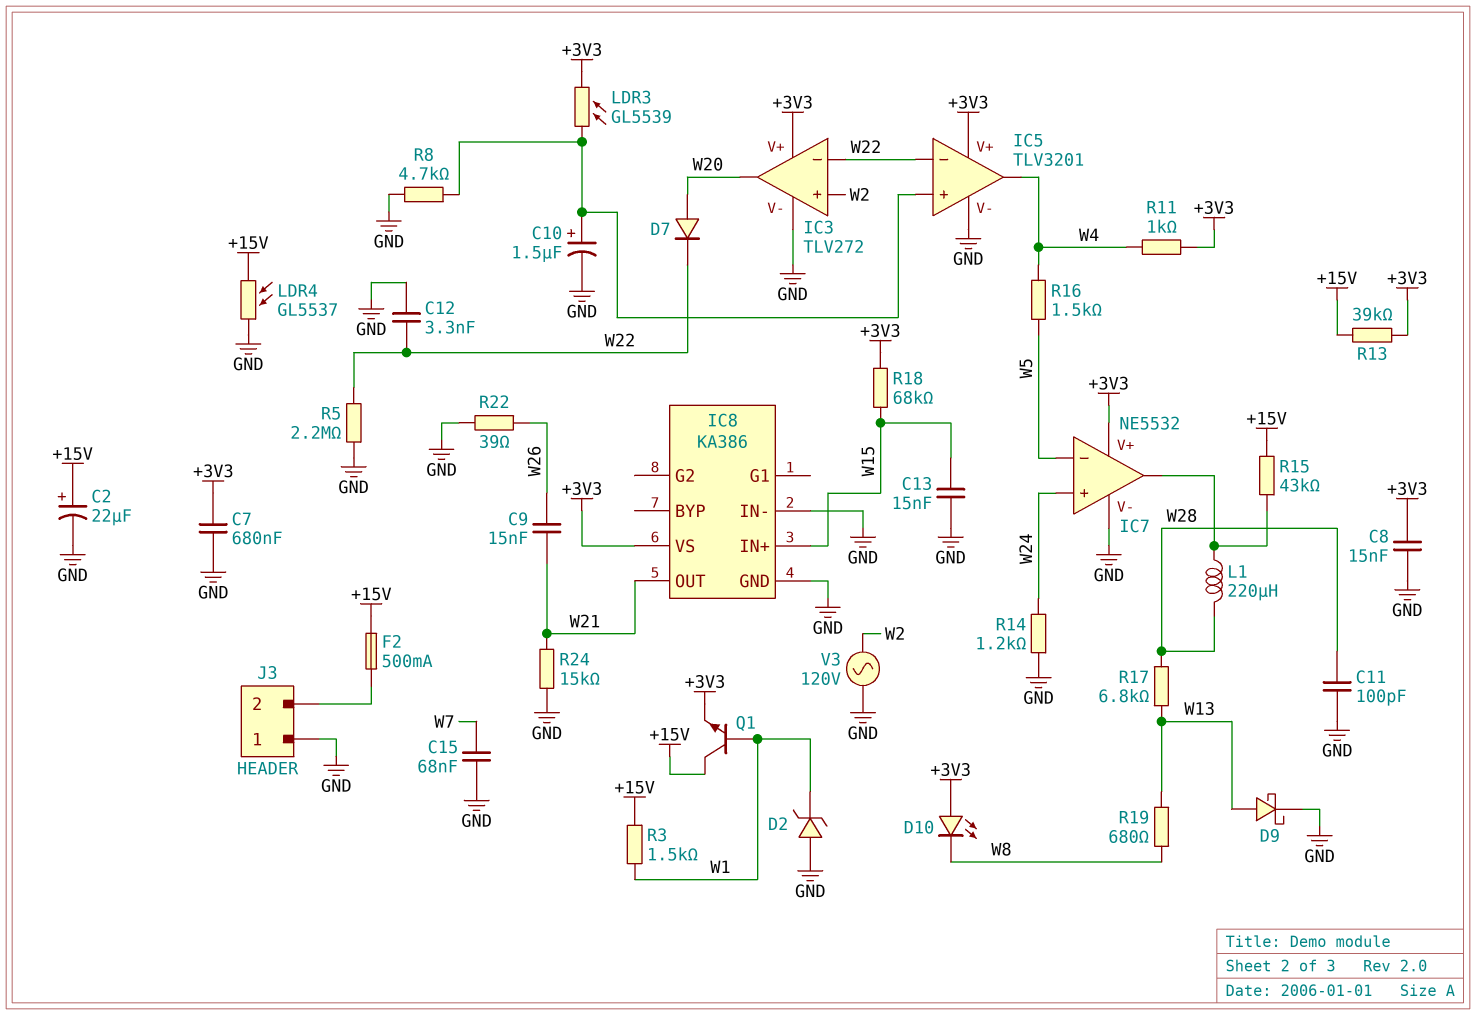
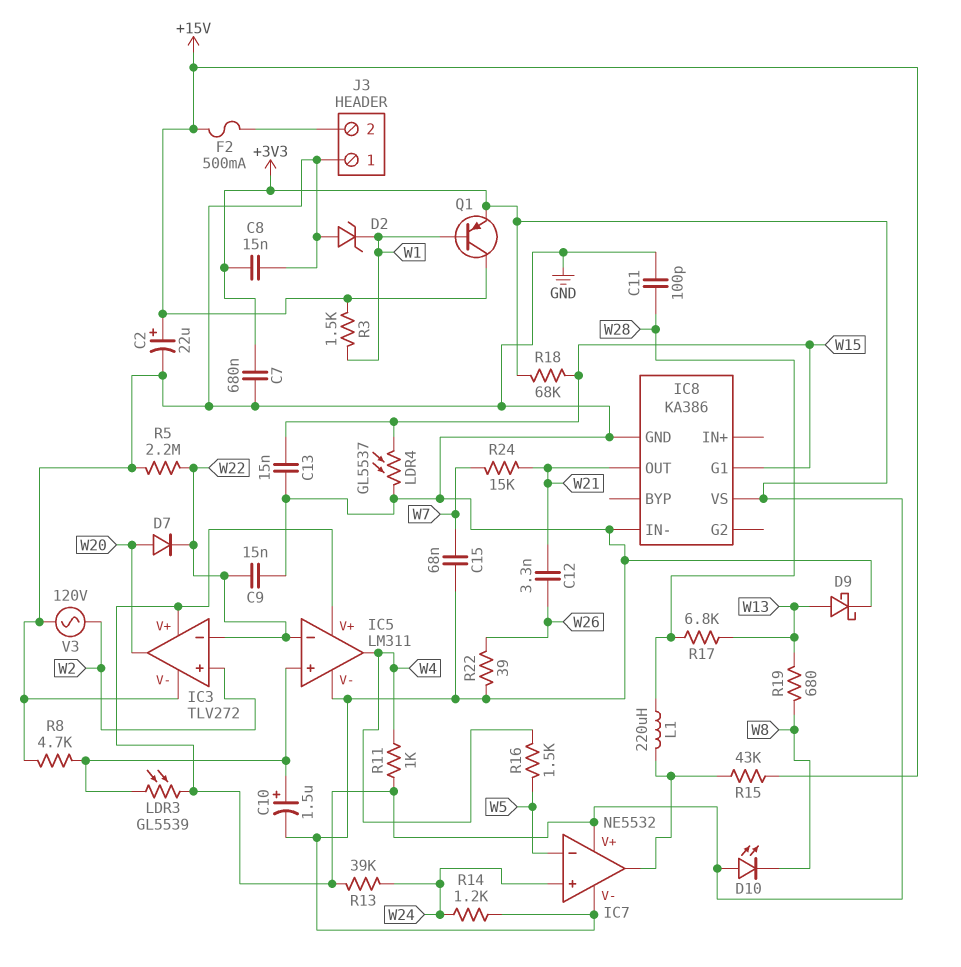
C9: 15nF (W21, W26) -> 15nF (GND, W22)
C12: 3.3nF (GND, W22) -> 3.3nF (W21, W26)
IC5: TLV3201 -> LM311
IC8 pin G1: none -> W15
IC8 pin IN+: W15 -> none
LDR4: GL5537 (+15V, GND) -> GL5537 (GND, W15)
Q1: NPN (B W1, C +15V, E +3V3) -> PNP (B W1, C +15V, E +3V3)
R13: 39k (+3V3, +15V) -> 39k (+3V3, W24)
R24: 15k (GND, W21) -> 15k (W7, W21)

